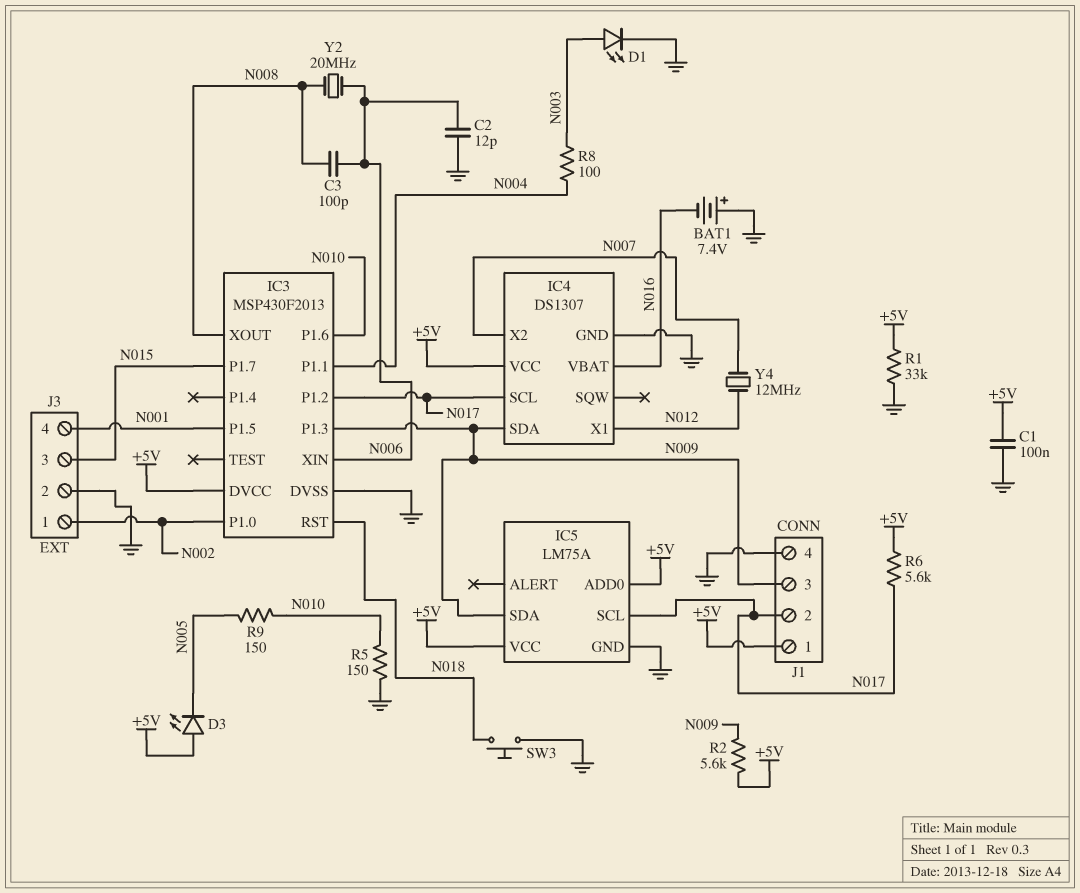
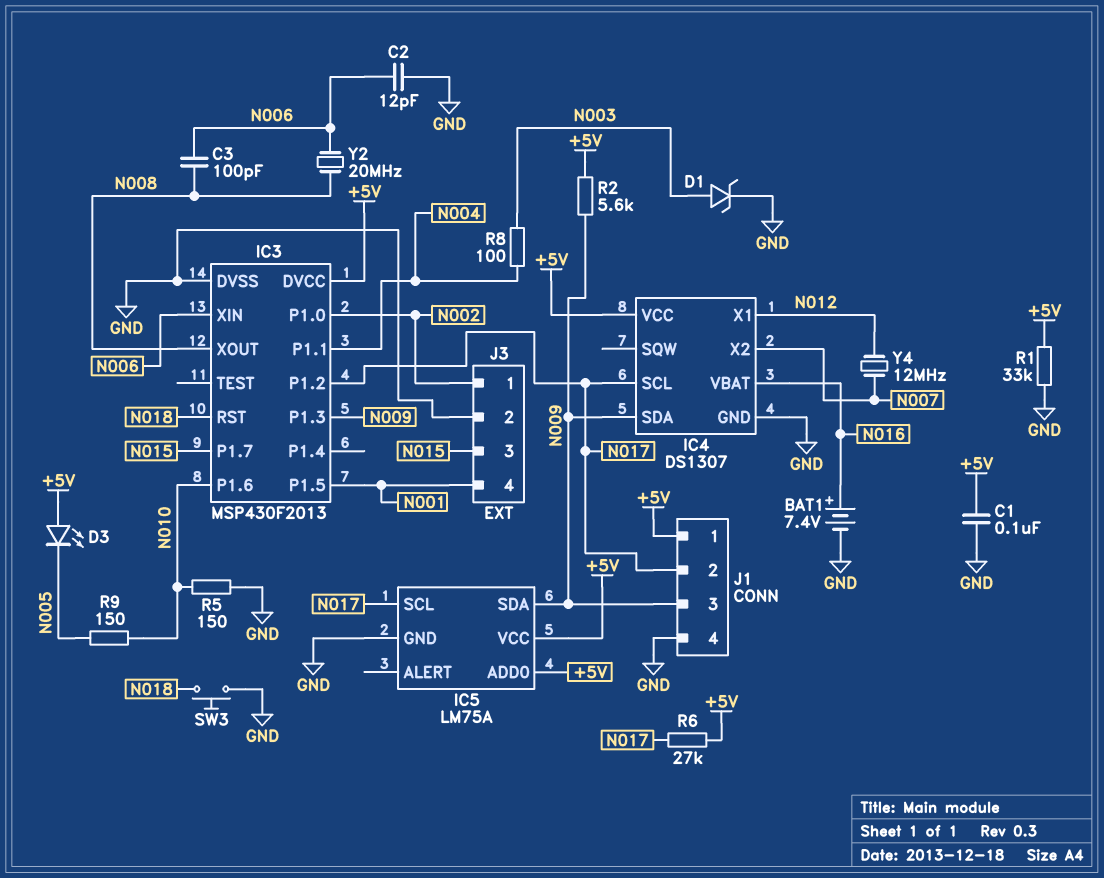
BAT1: 7.4V (plus GND, minus N016) -> 7.4V (plus N016, minus GND)
D1: LED (A N003, K GND) -> zener (A N003, K GND)
R6: 5.6k (+5V, N017) -> 27k (+5V, N017)

